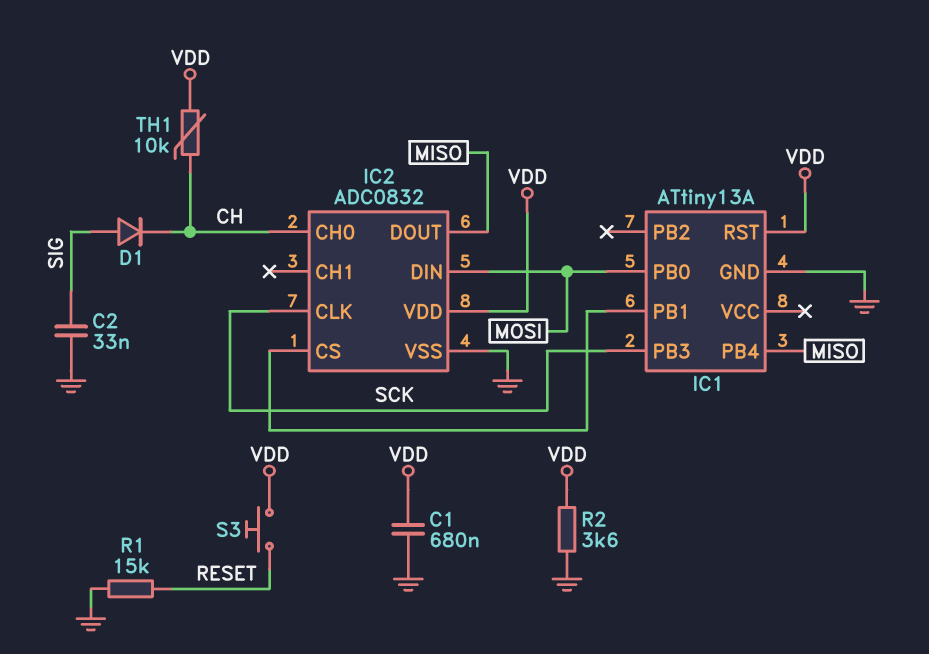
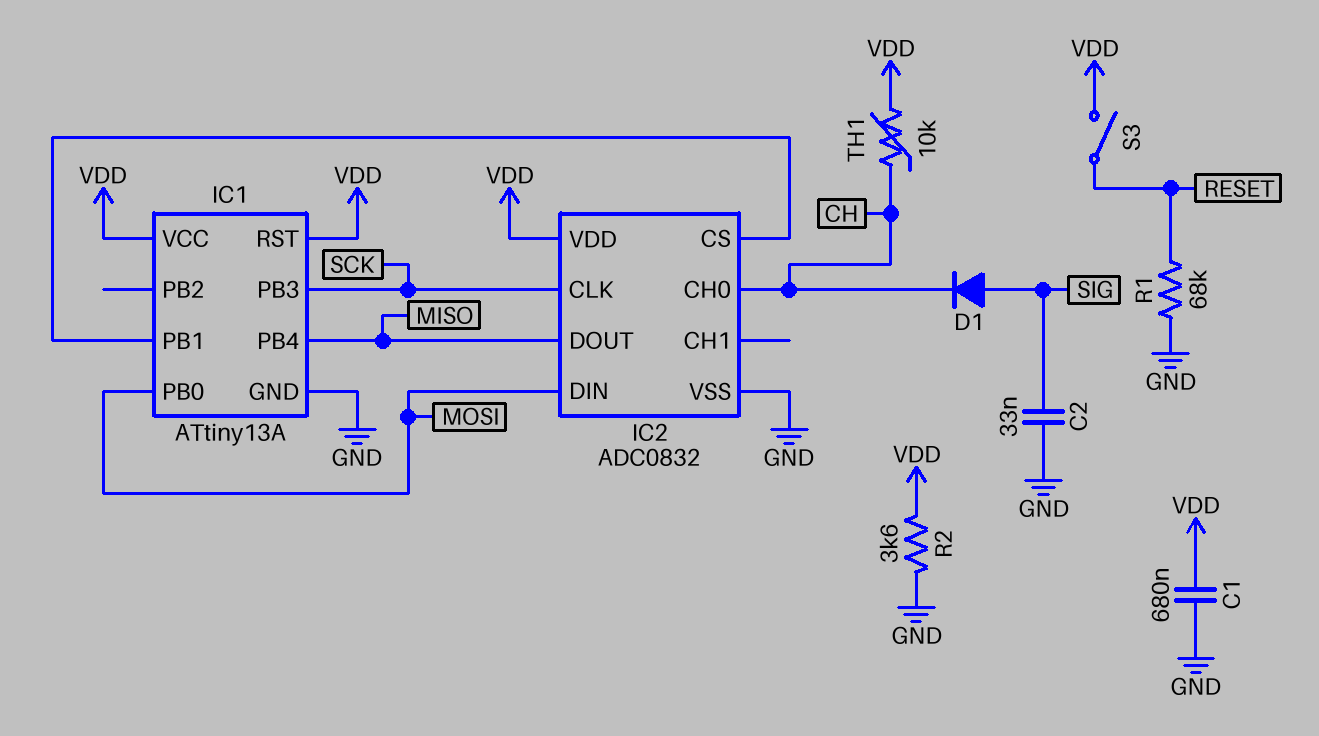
IC1 pin VCC: none -> VDD
R1: 15k (GND, RESET) -> 68k (GND, RESET)
S3: button (RESET, VDD) -> switch (RESET, VDD)

